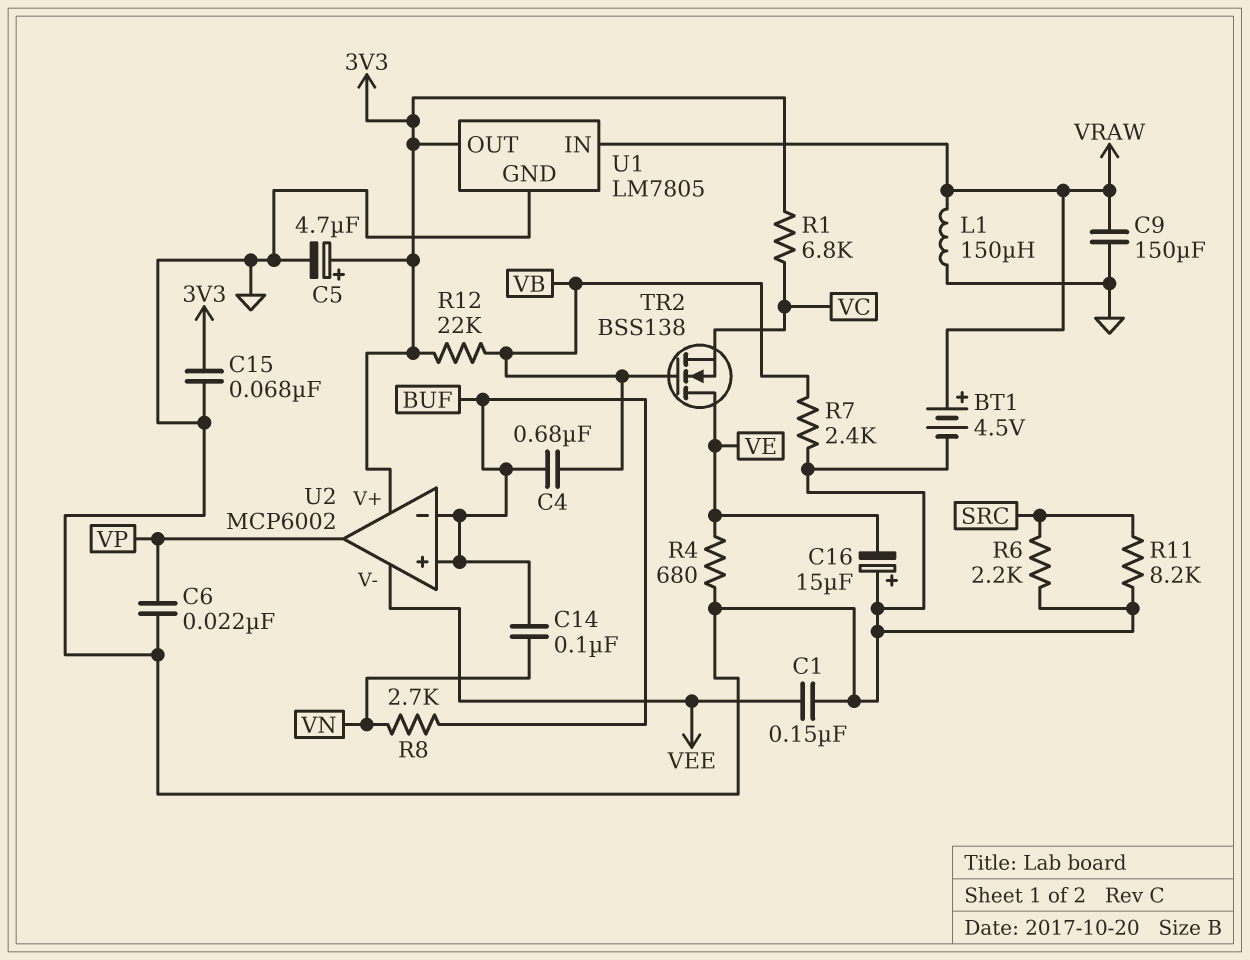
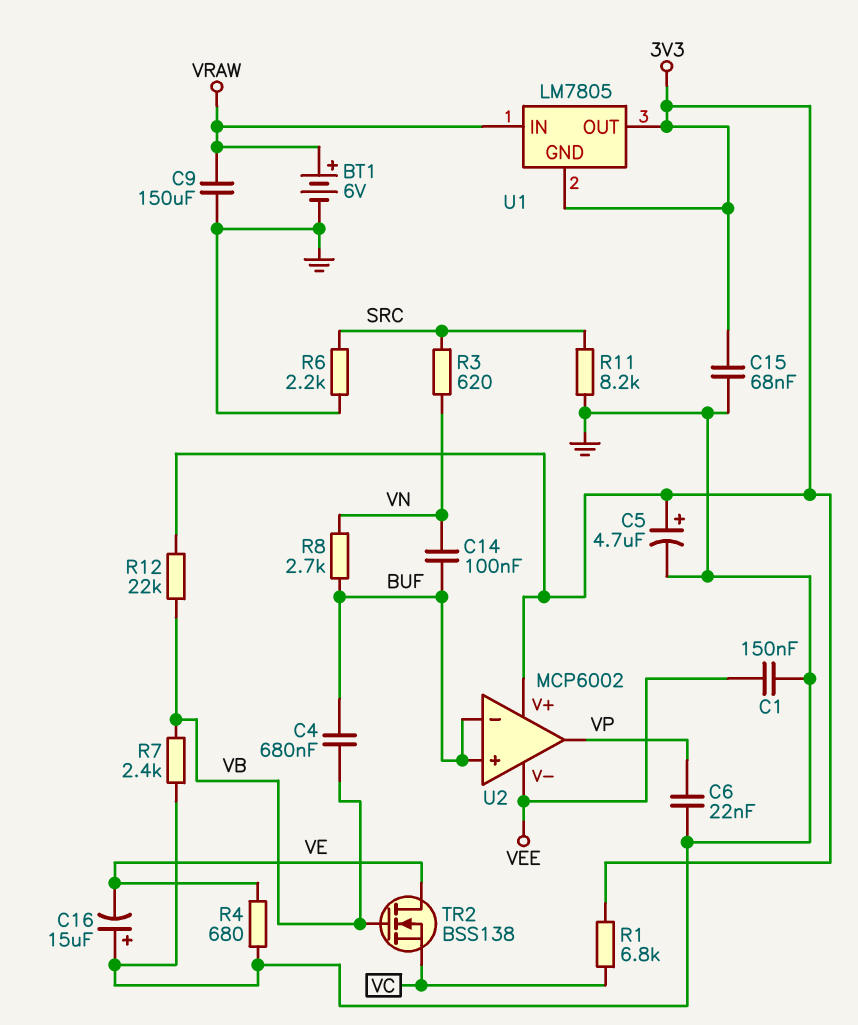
BT1: 4.5V (plus VRAW, minus GND) -> 6V (plus VRAW, minus GND)
L1: 150uH (GND, VRAW) -> none
R3: none -> 620 (SRC, VN)
U1 pin GND: GND -> 3V3

